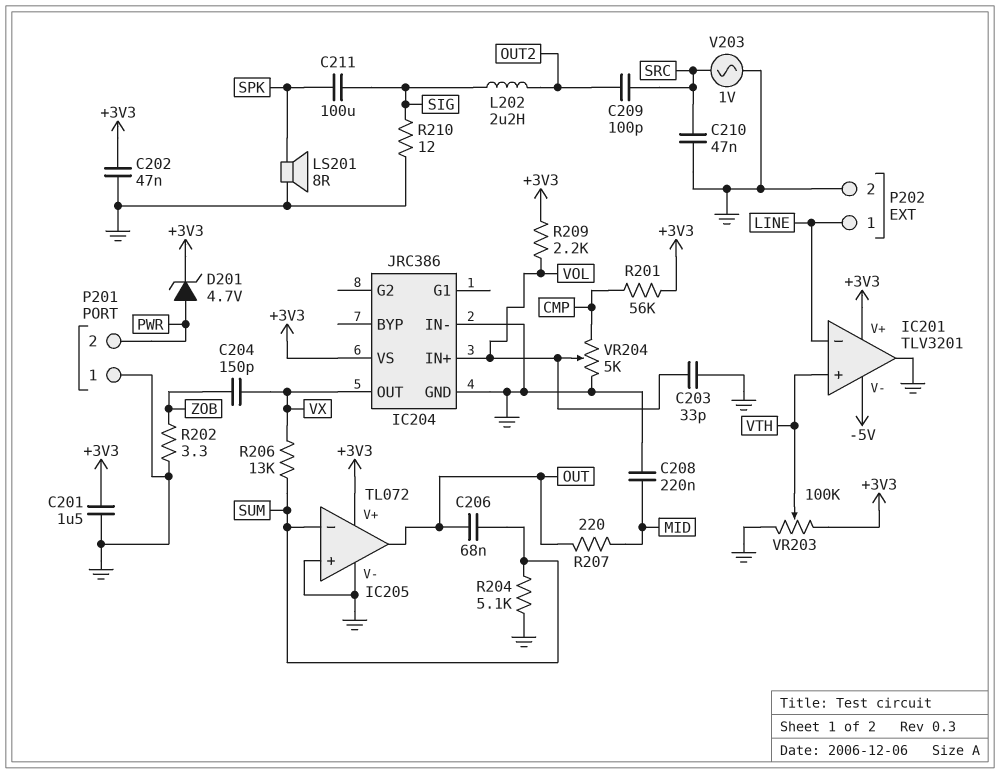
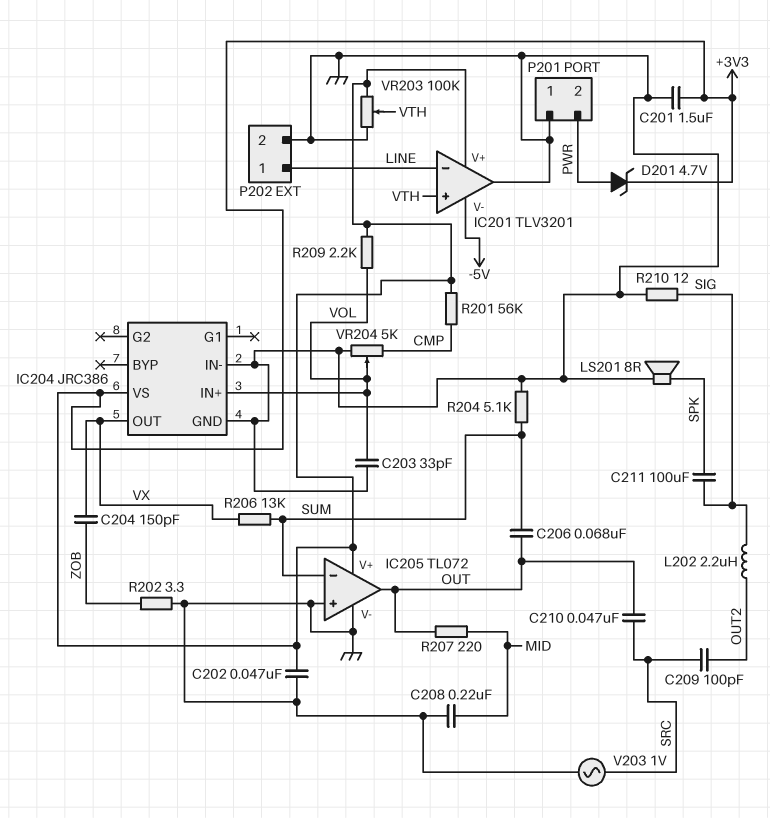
C210: 47nF (GND, SRC) -> 47nF (OUT, SRC)

